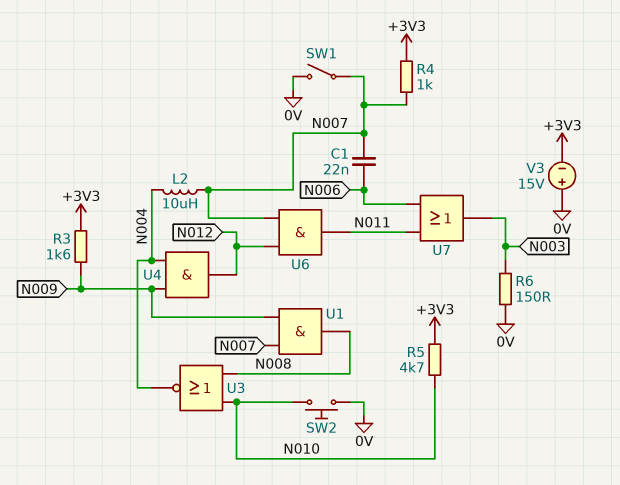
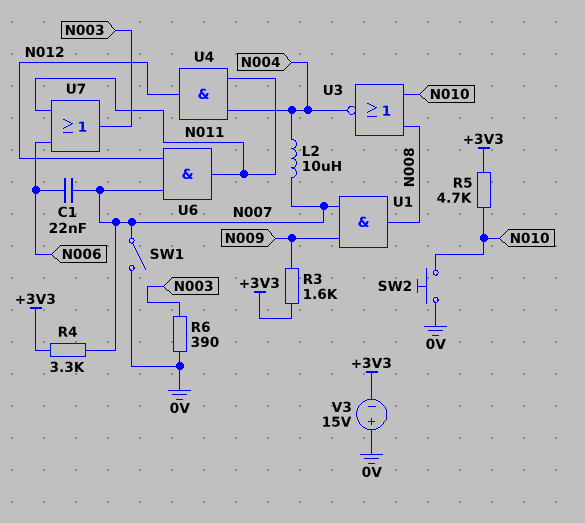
R4: 1k (+3V3, N007) -> 3.3k (+3V3, N007)
R6: 150 (0V, N003) -> 390 (0V, N003)
U4: AND (in N004, in N009, out N012) -> AND (in N004, in N011, out N012)

